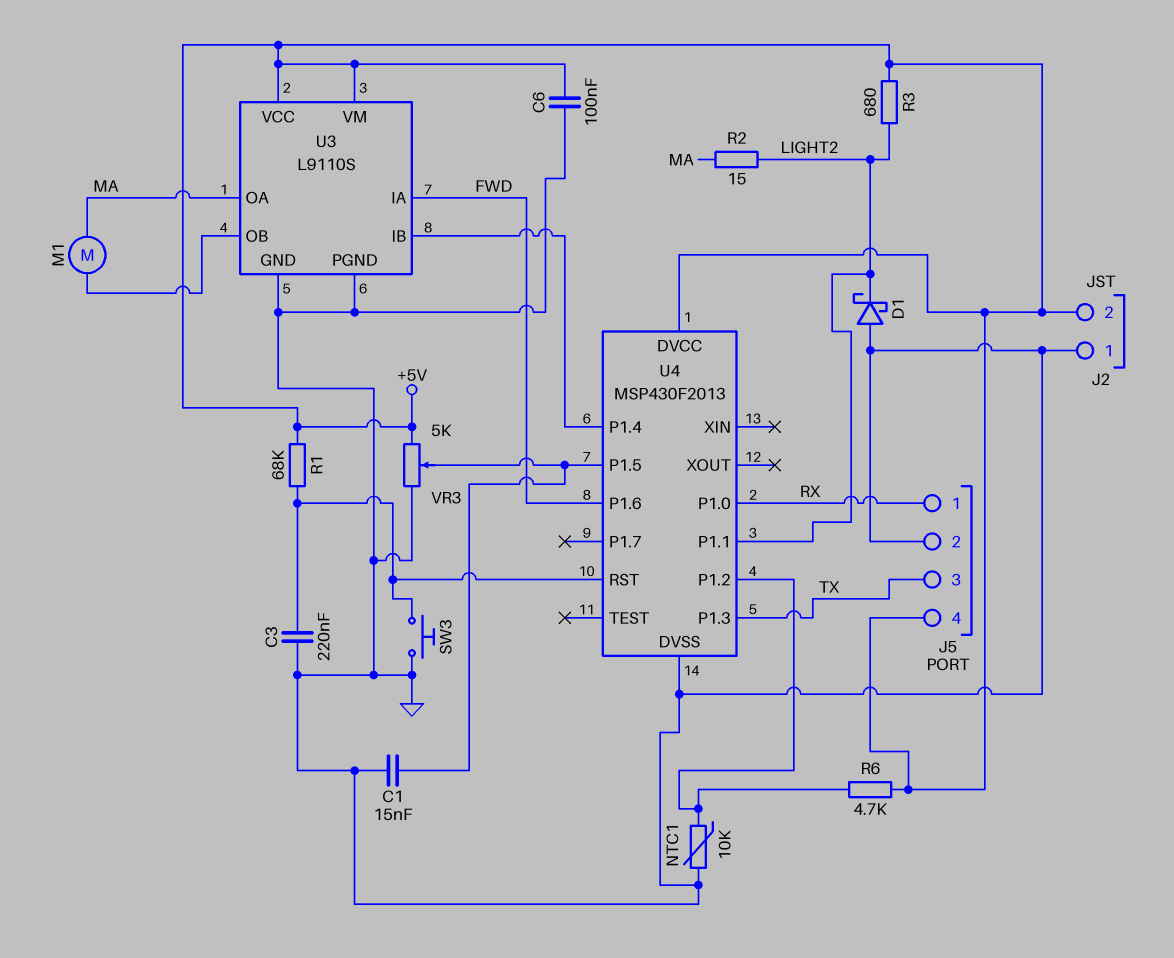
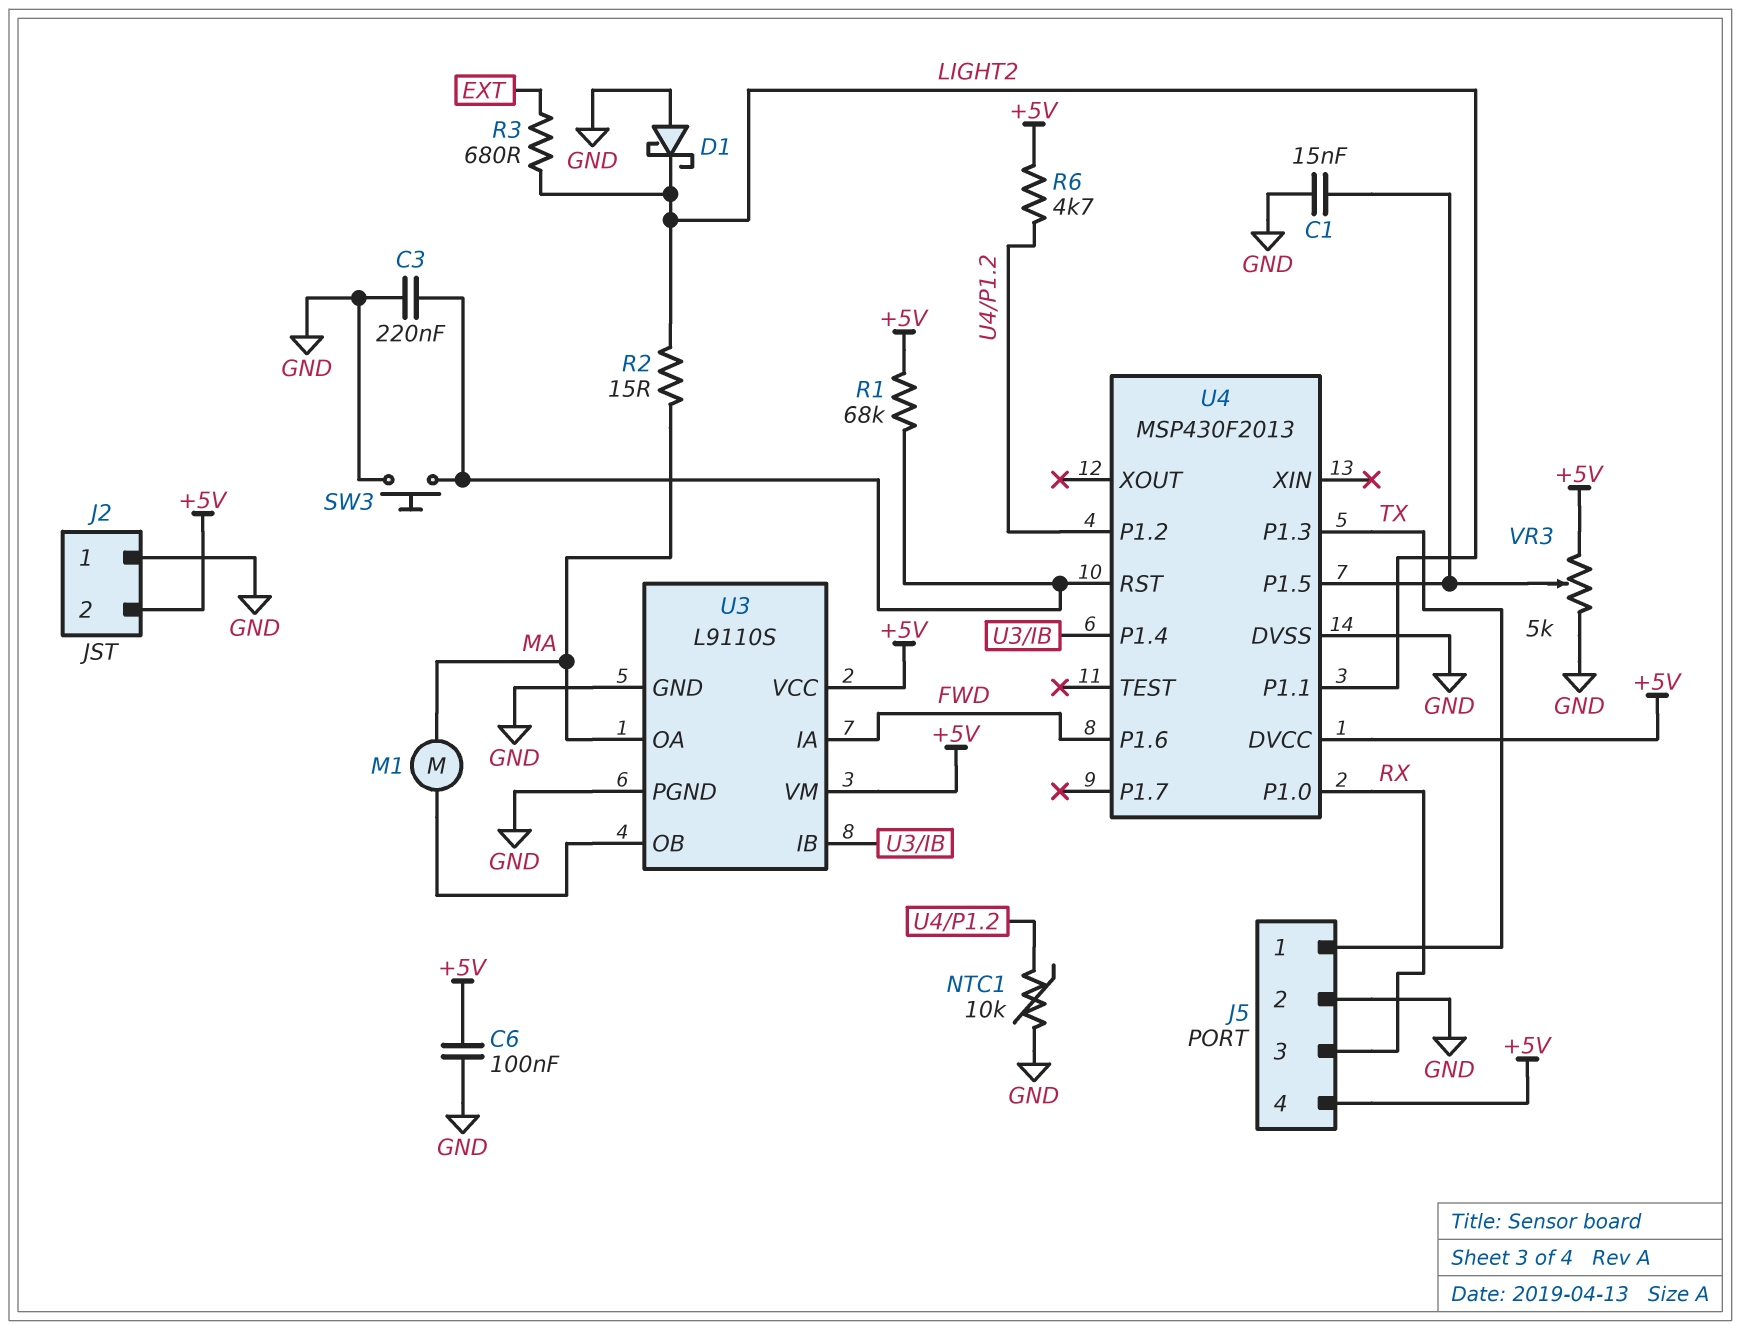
J5 pin 1: RX -> TX
J5 pin 3: TX -> RX
R3: 680 (+5V, LIGHT2) -> 680 (EXT, LIGHT2)

